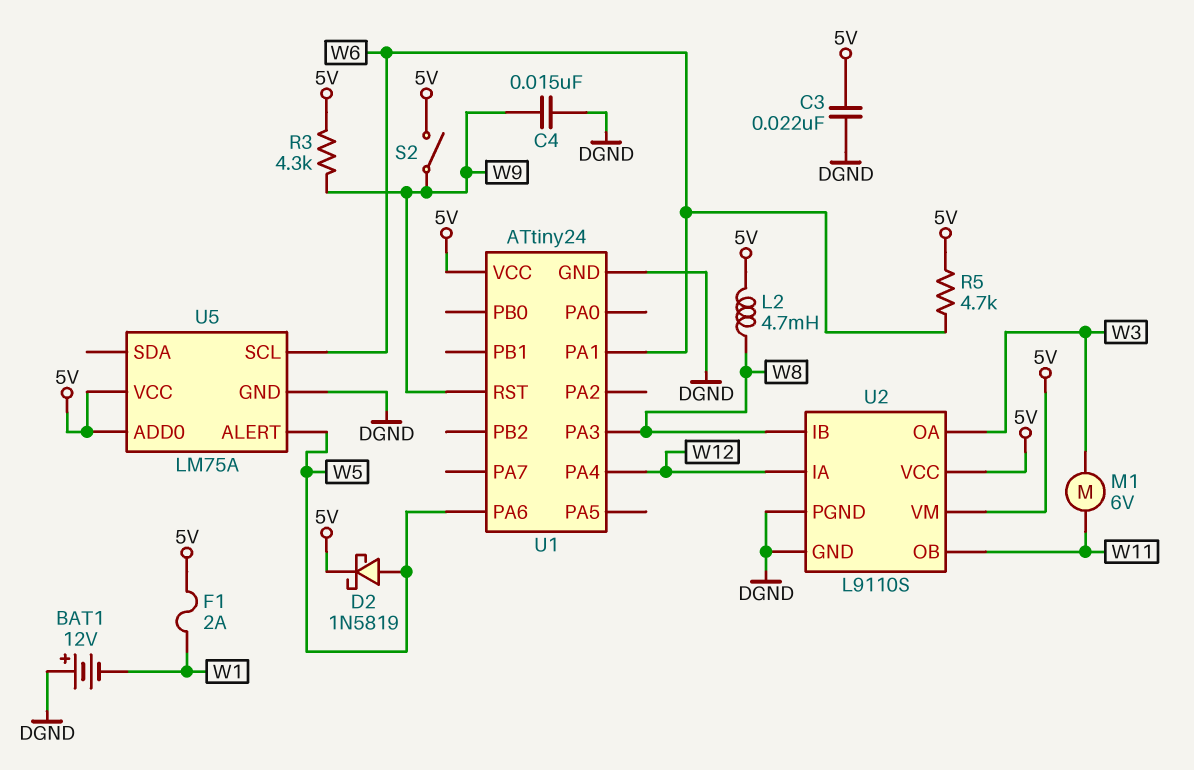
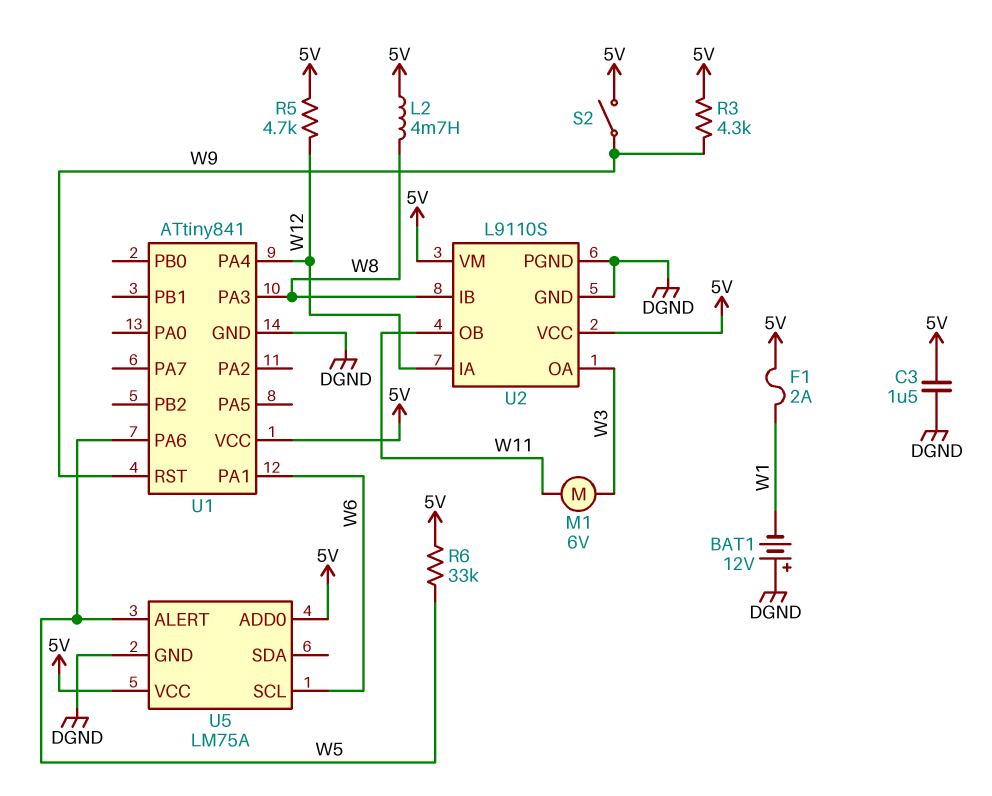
C3: 22nF (5V, DGND) -> 1.5uF (5V, DGND)
C4: 15nF (DGND, W9) -> none
D2: schottky 1N5819 (A W5, K 5V) -> none
R5: 4.7k (5V, W6) -> 4.7k (5V, W12)
R6: none -> 33k (5V, W5)
U1: ATtiny24 -> ATtiny841

